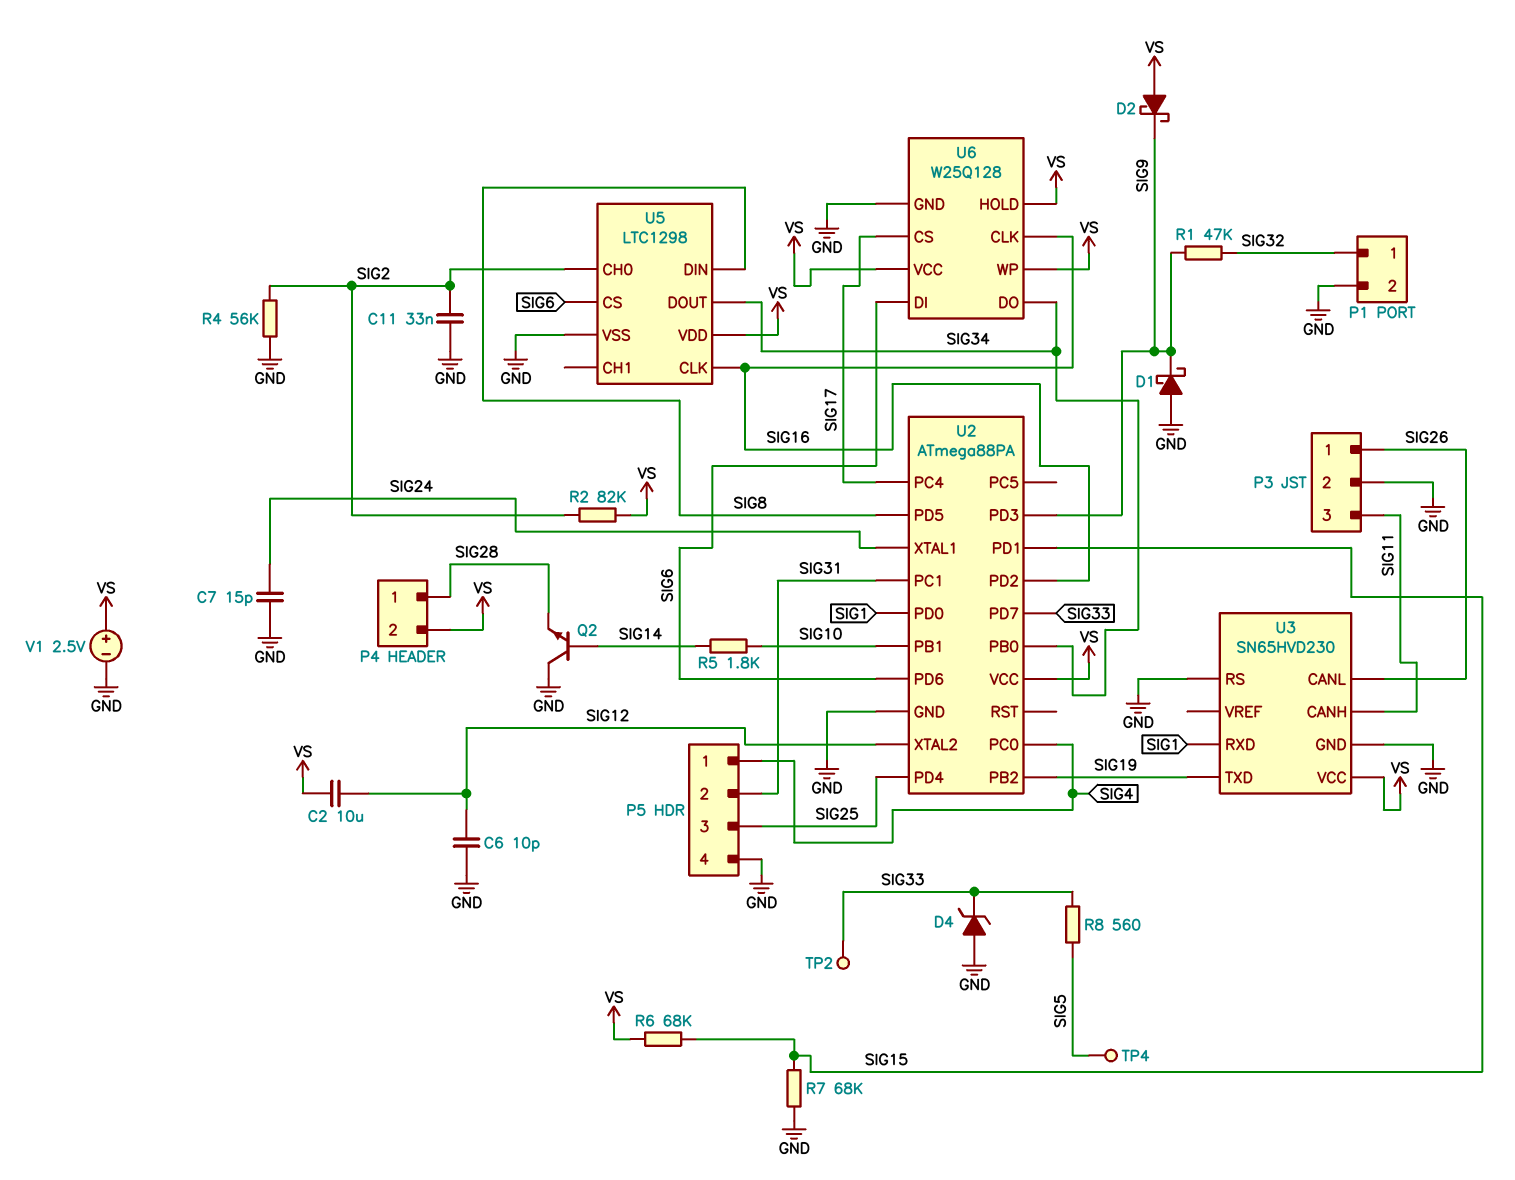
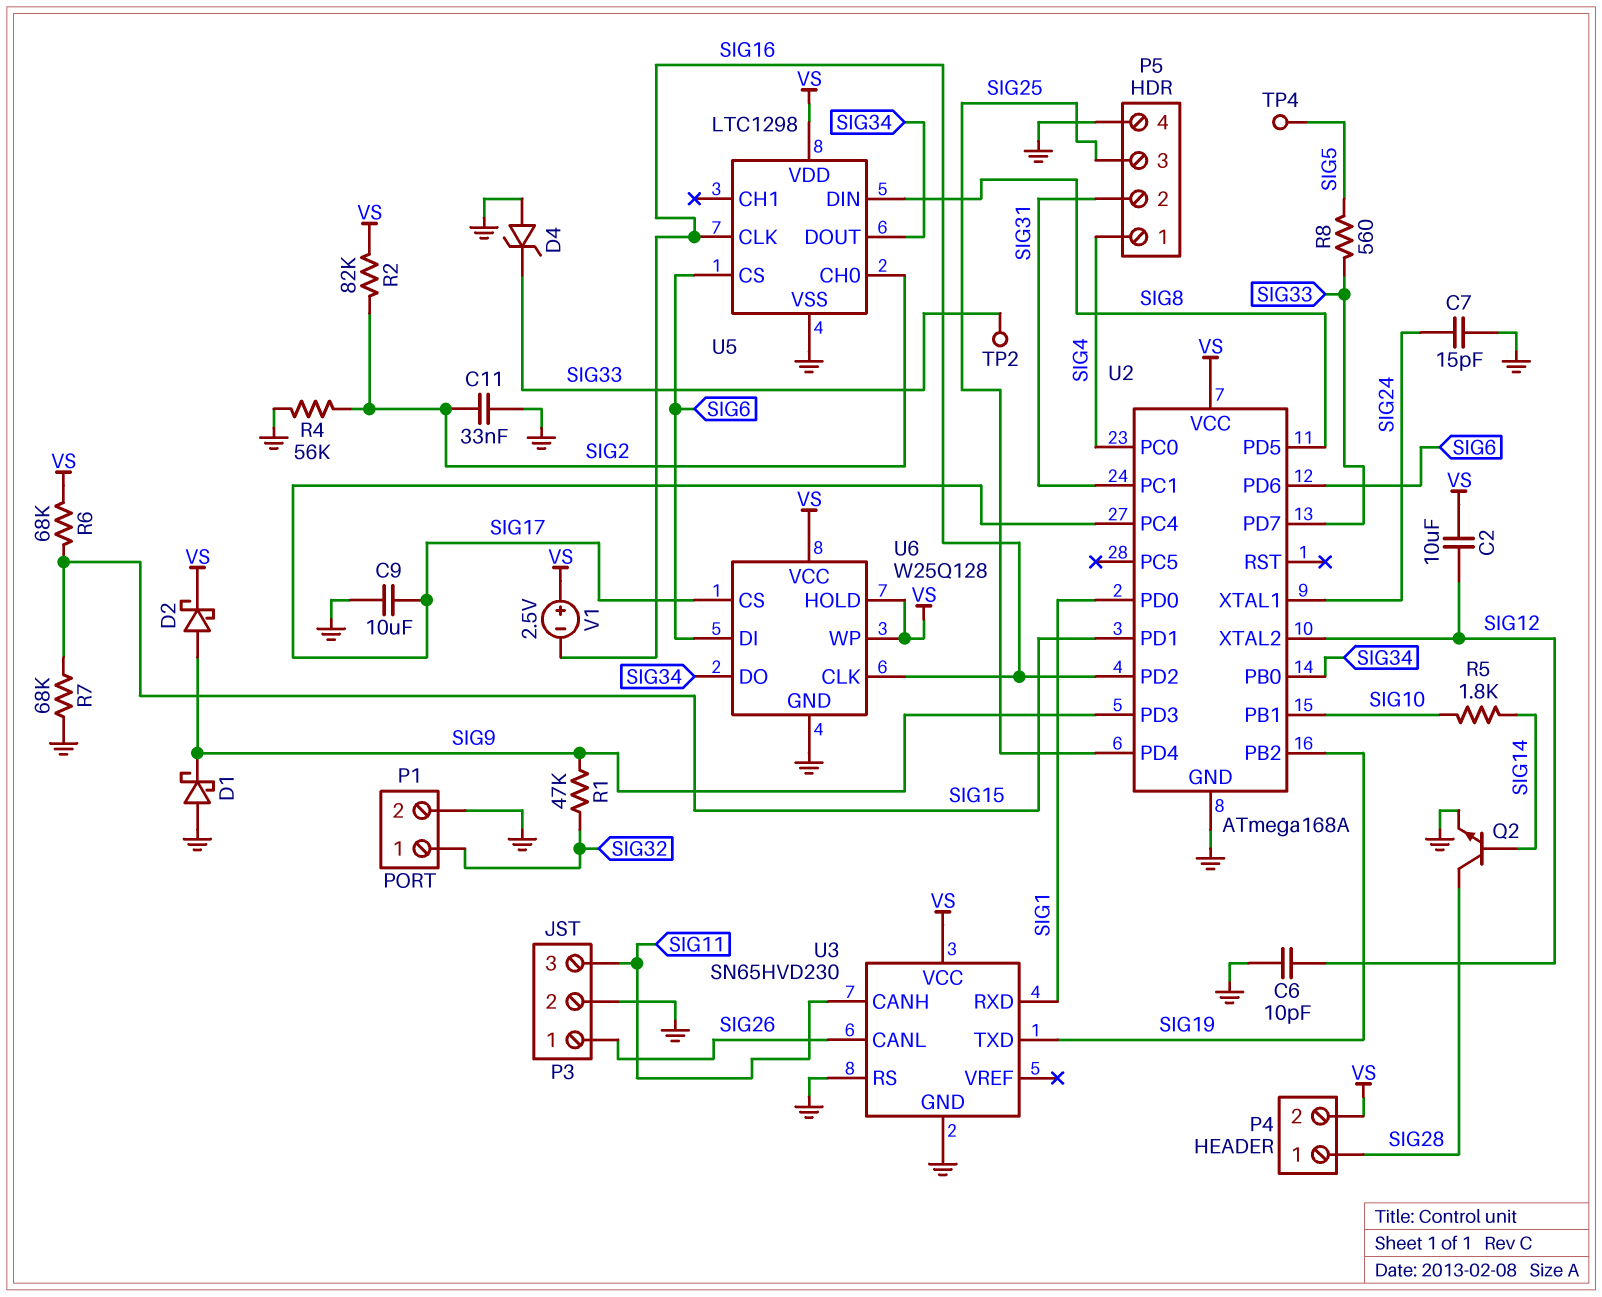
C9: none -> 10uF (GND, SIG17)
D2: schottky (A VS, K SIG9) -> schottky (A SIG9, K VS)
Q2: NPN (B SIG14, C GND, E SIG28) -> NPN (B SIG14, C SIG28, E GND)
U2: ATmega88PA -> ATmega168A
V1: 2.5V (plus VS, minus GND) -> 2.5V (plus VS, minus SIG16)

